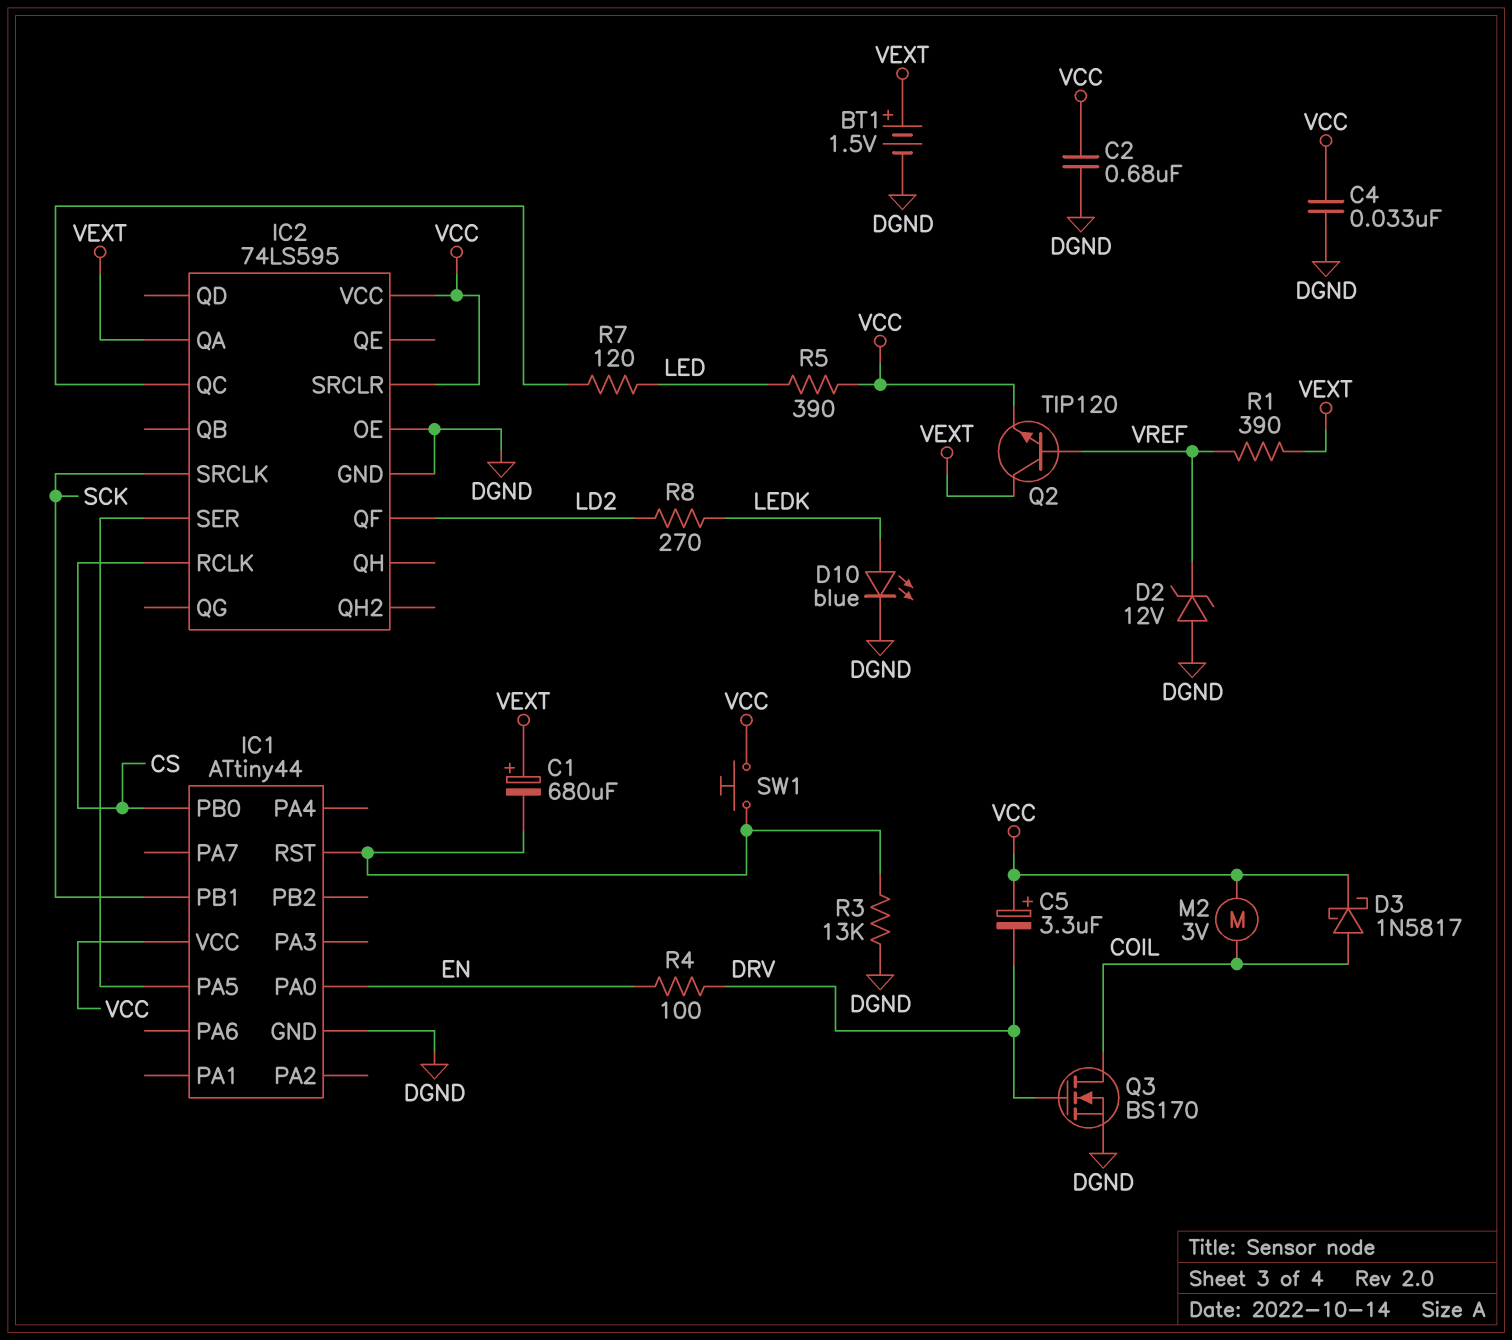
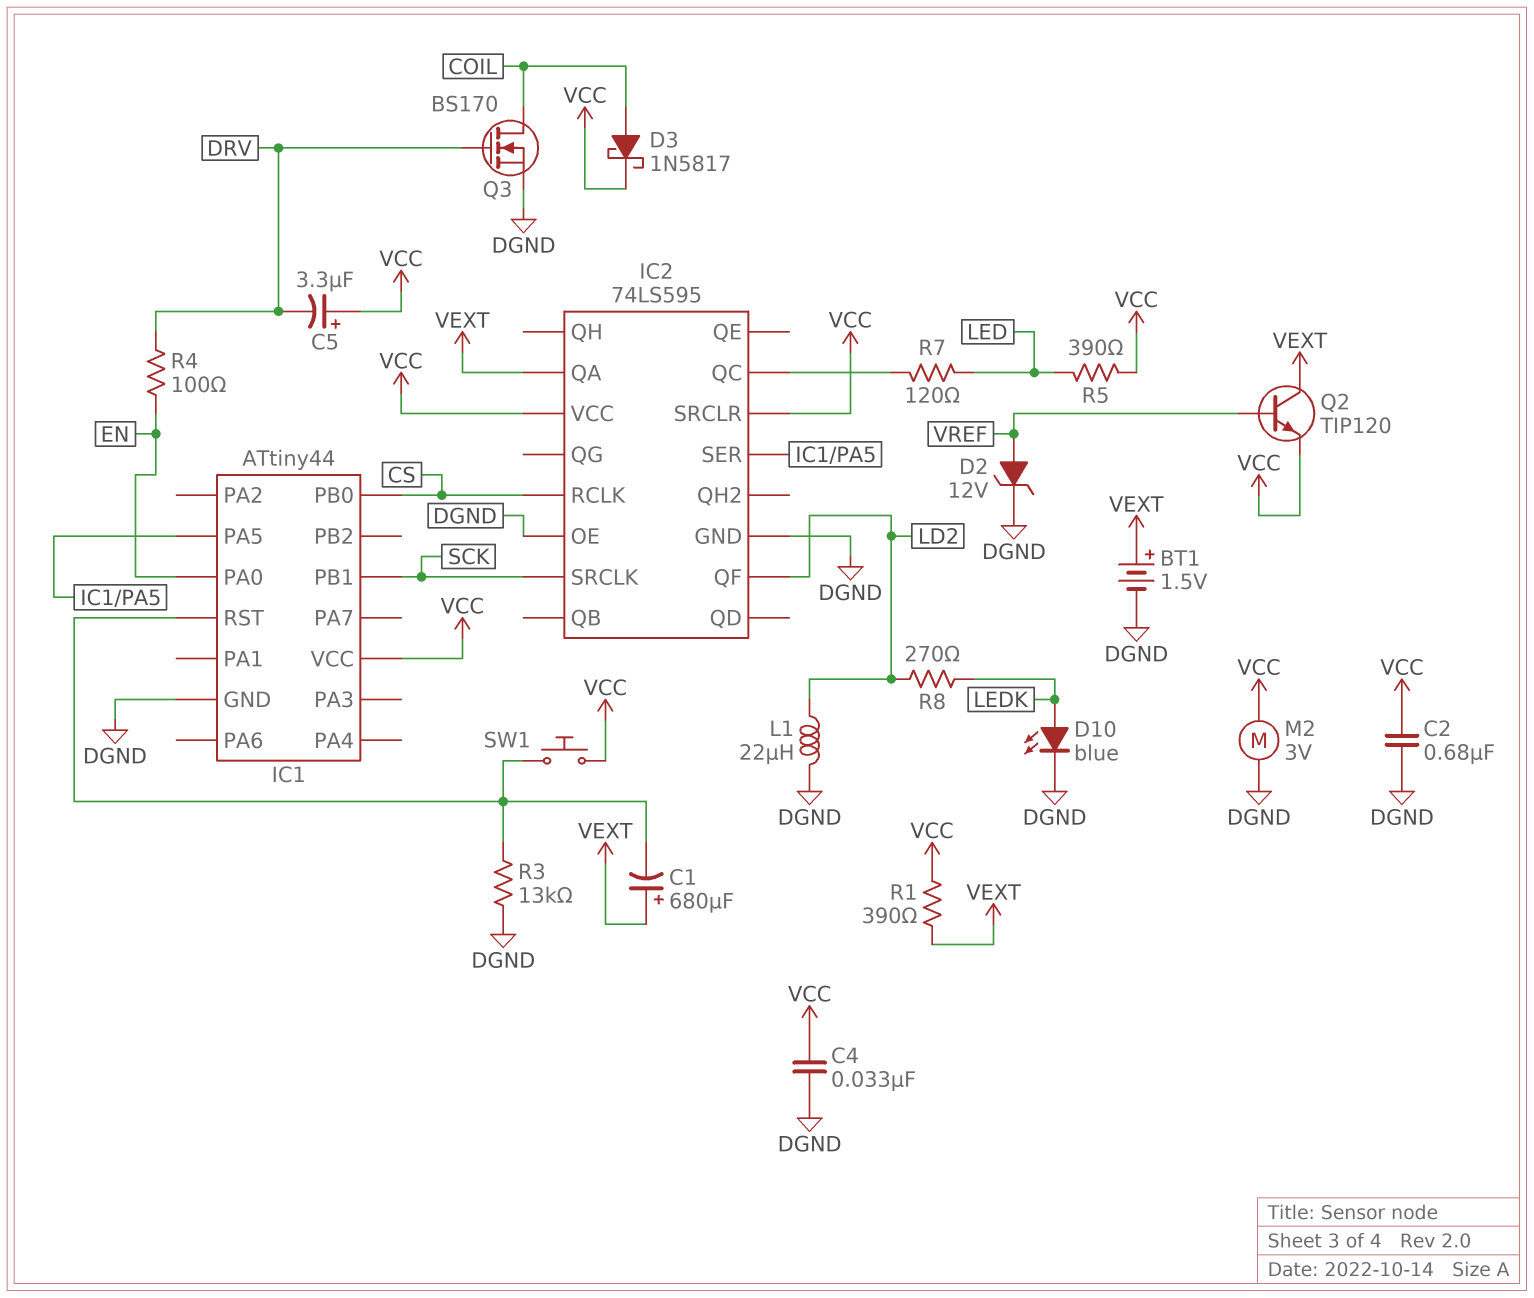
D2: zener 12V (A DGND, K VREF) -> zener 12V (A VREF, K DGND)
L1: none -> 22uH (DGND, LD2)
M2: motor 3V (COIL, VCC) -> motor 3V (DGND, VCC)
R1: 390 (VEXT, VREF) -> 390 (VCC, VEXT)

